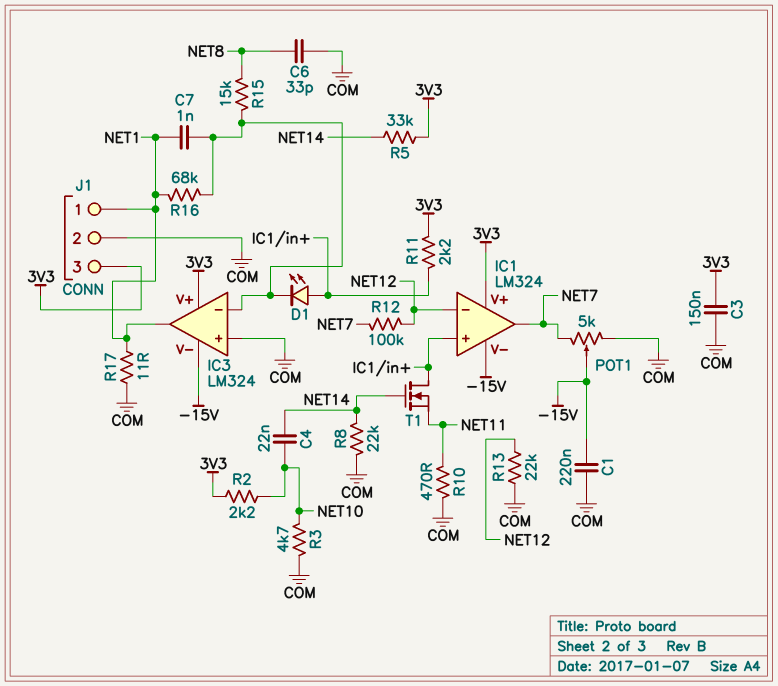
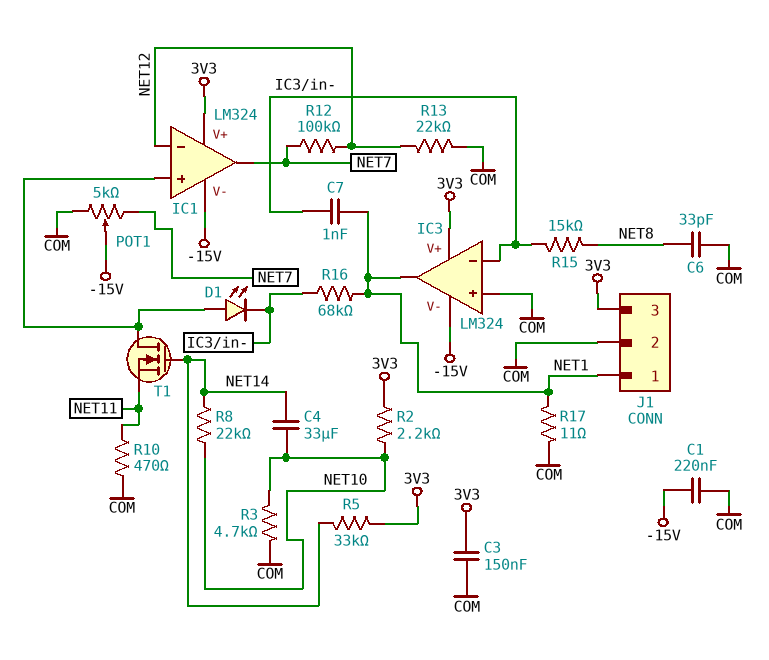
C4: 22nF (NET10, NET14) -> 33uF (NET10, NET14)
R8: 22k (COM, NET14) -> 22k (NET10, NET14)
R11: 2.2k (3V3, IC1/in+) -> none

